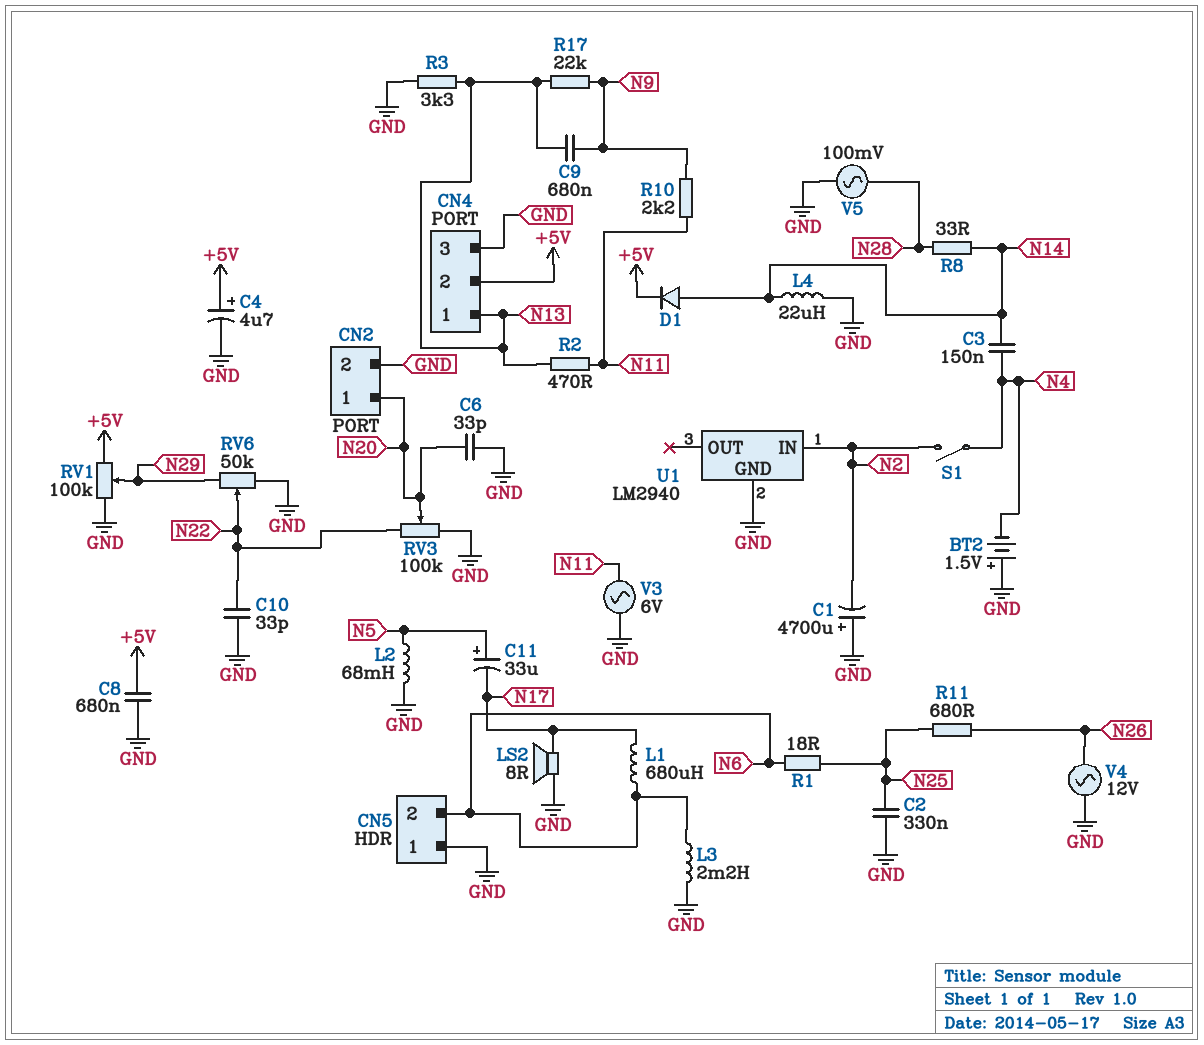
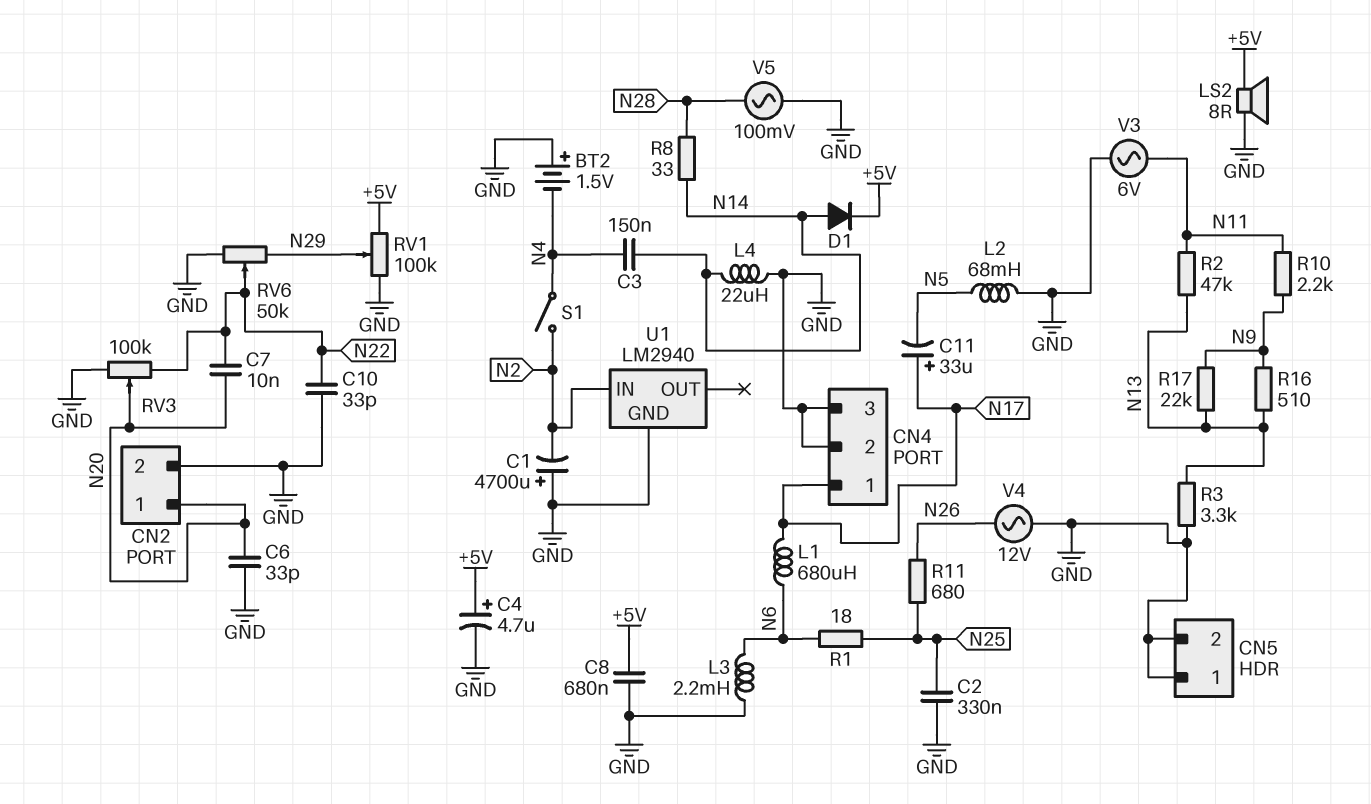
C7: none -> 10nF (N20, N22)
C9: 680nF (N9, N13) -> none
C11: 33uF (plus N5, minus N17) -> 33uF (plus N17, minus N5)
CN4 pin 1: N13 -> N17
CN4 pin 2: +5V -> GND
CN5 pin 2: N6 -> GND
LS2: speaker 8R (GND, N17) -> speaker 8R (+5V, GND)
R2: 470 (N11, N13) -> 47k (N11, N13)
R16: none -> 510 (N9, N13)

